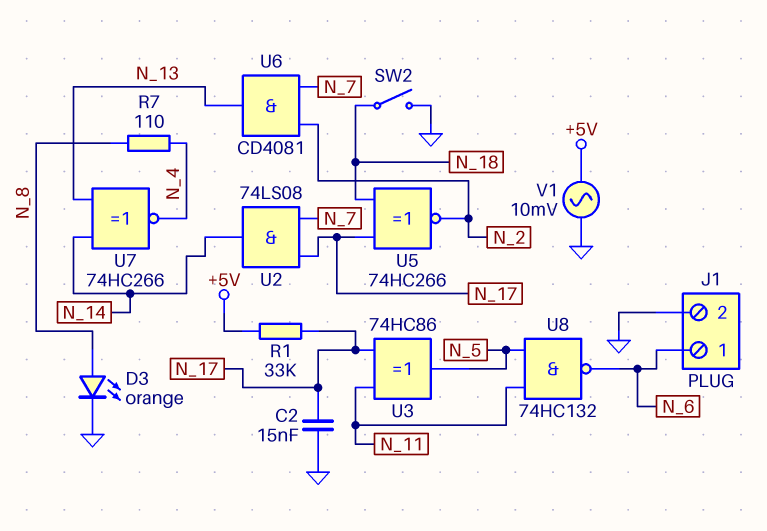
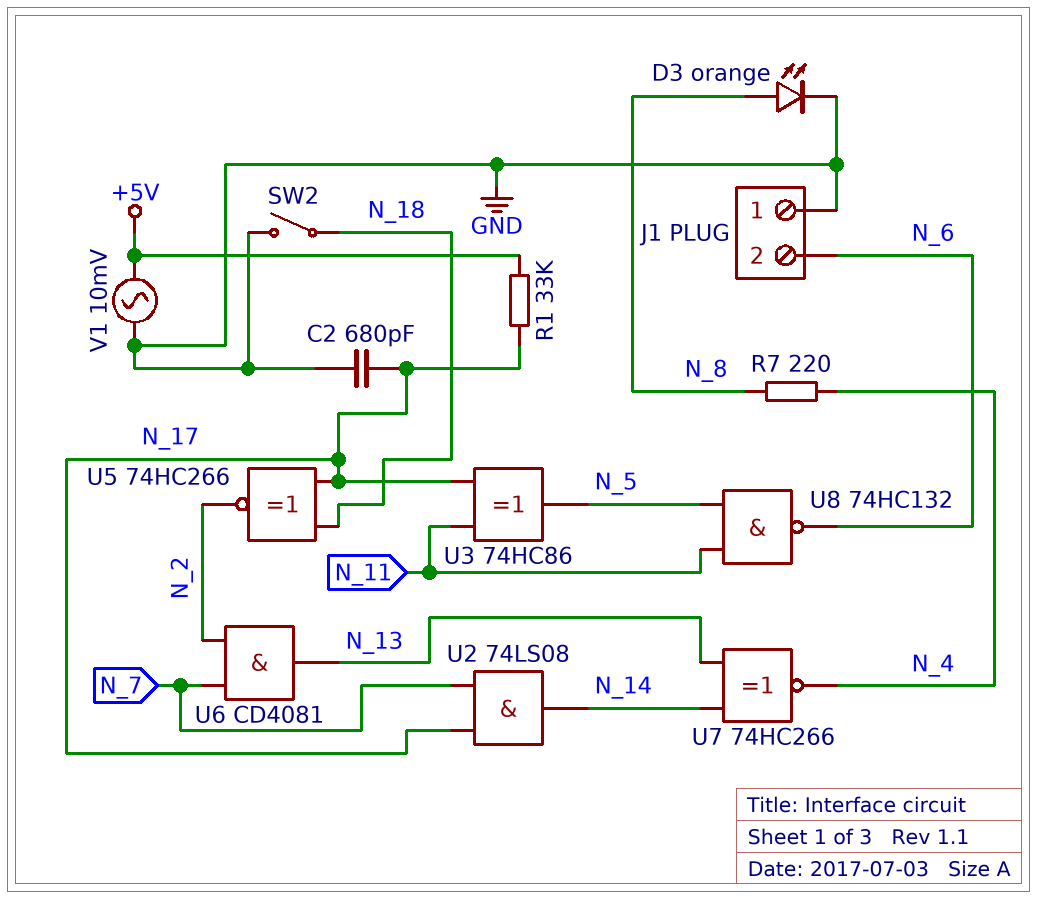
C2: 15nF (GND, N_17) -> 680pF (GND, N_17)
J1 pin 1: N_6 -> GND
J1 pin 2: GND -> N_6
R7: 110 (N_4, N_8) -> 220 (N_4, N_8)

